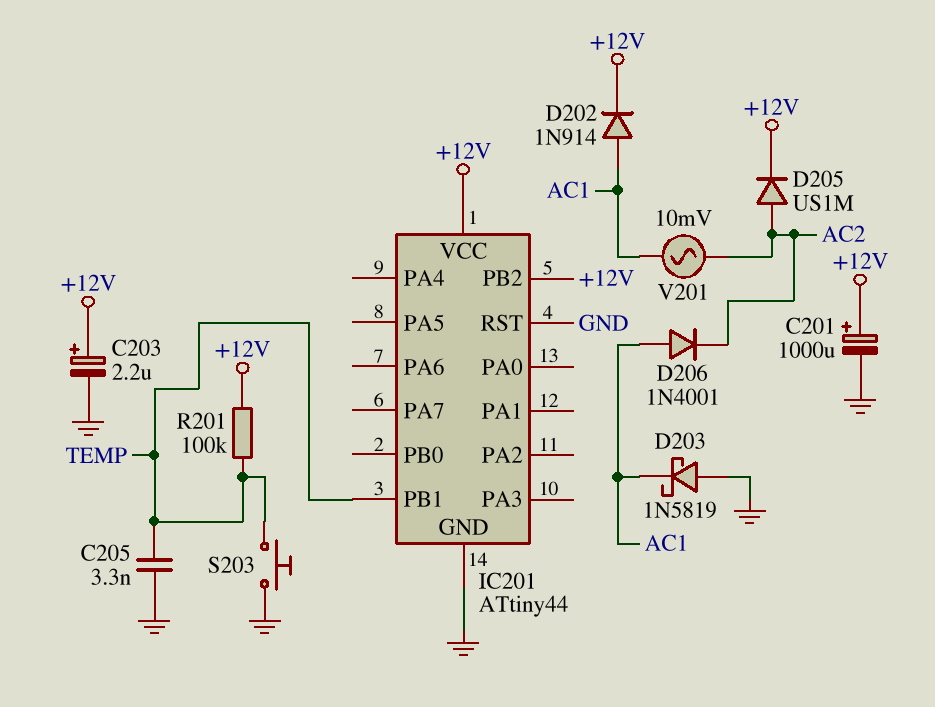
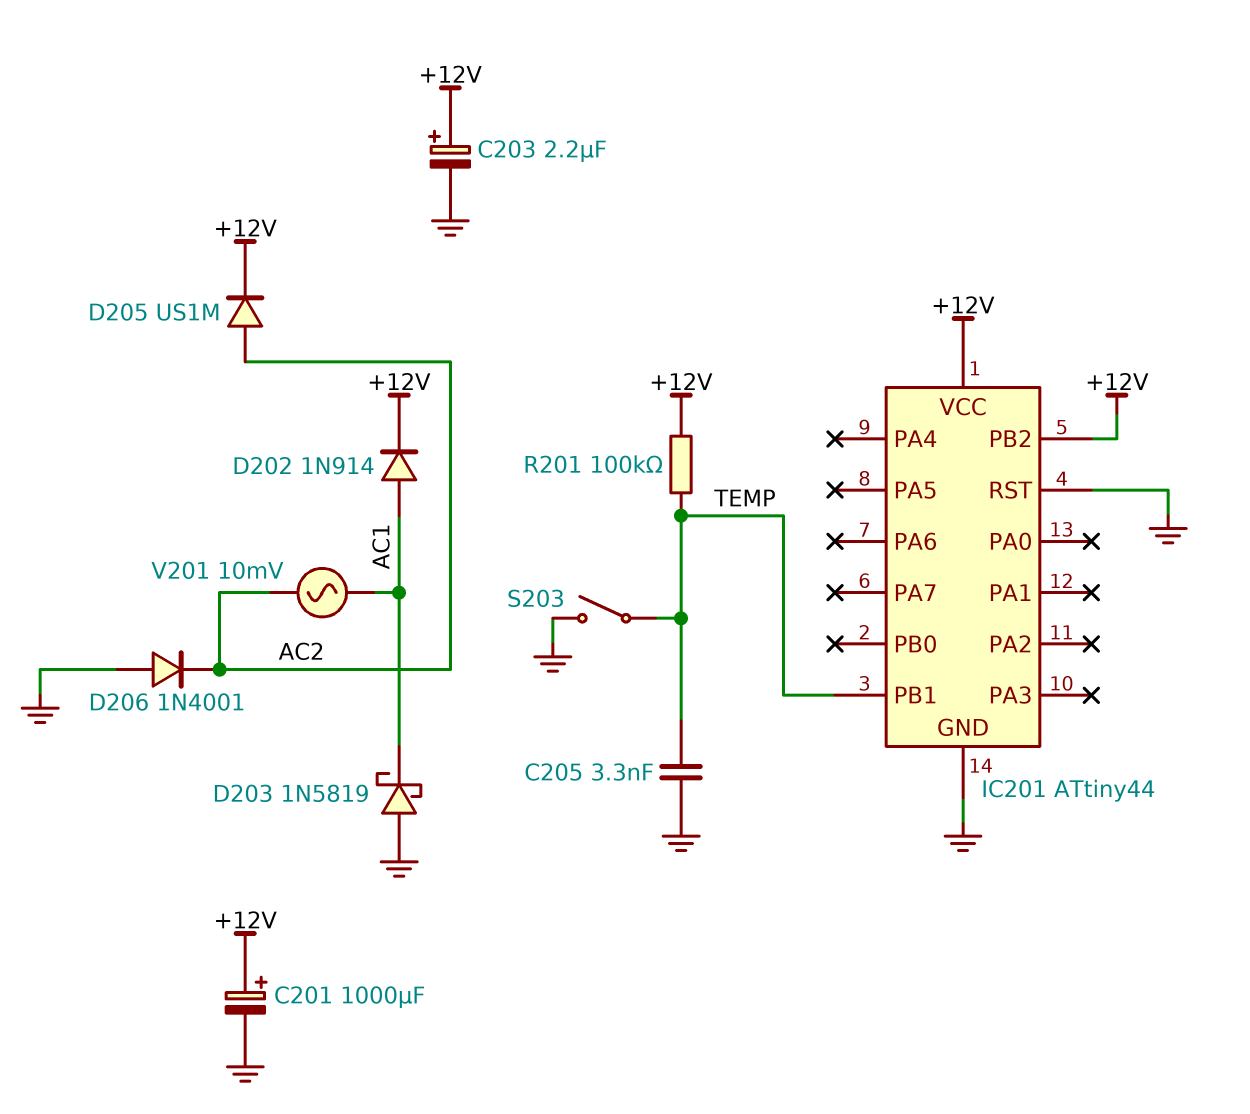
D206: diode 1N4001 (A AC1, K AC2) -> diode 1N4001 (A GND, K AC2)
S203: button (GND, TEMP) -> switch (GND, TEMP)

